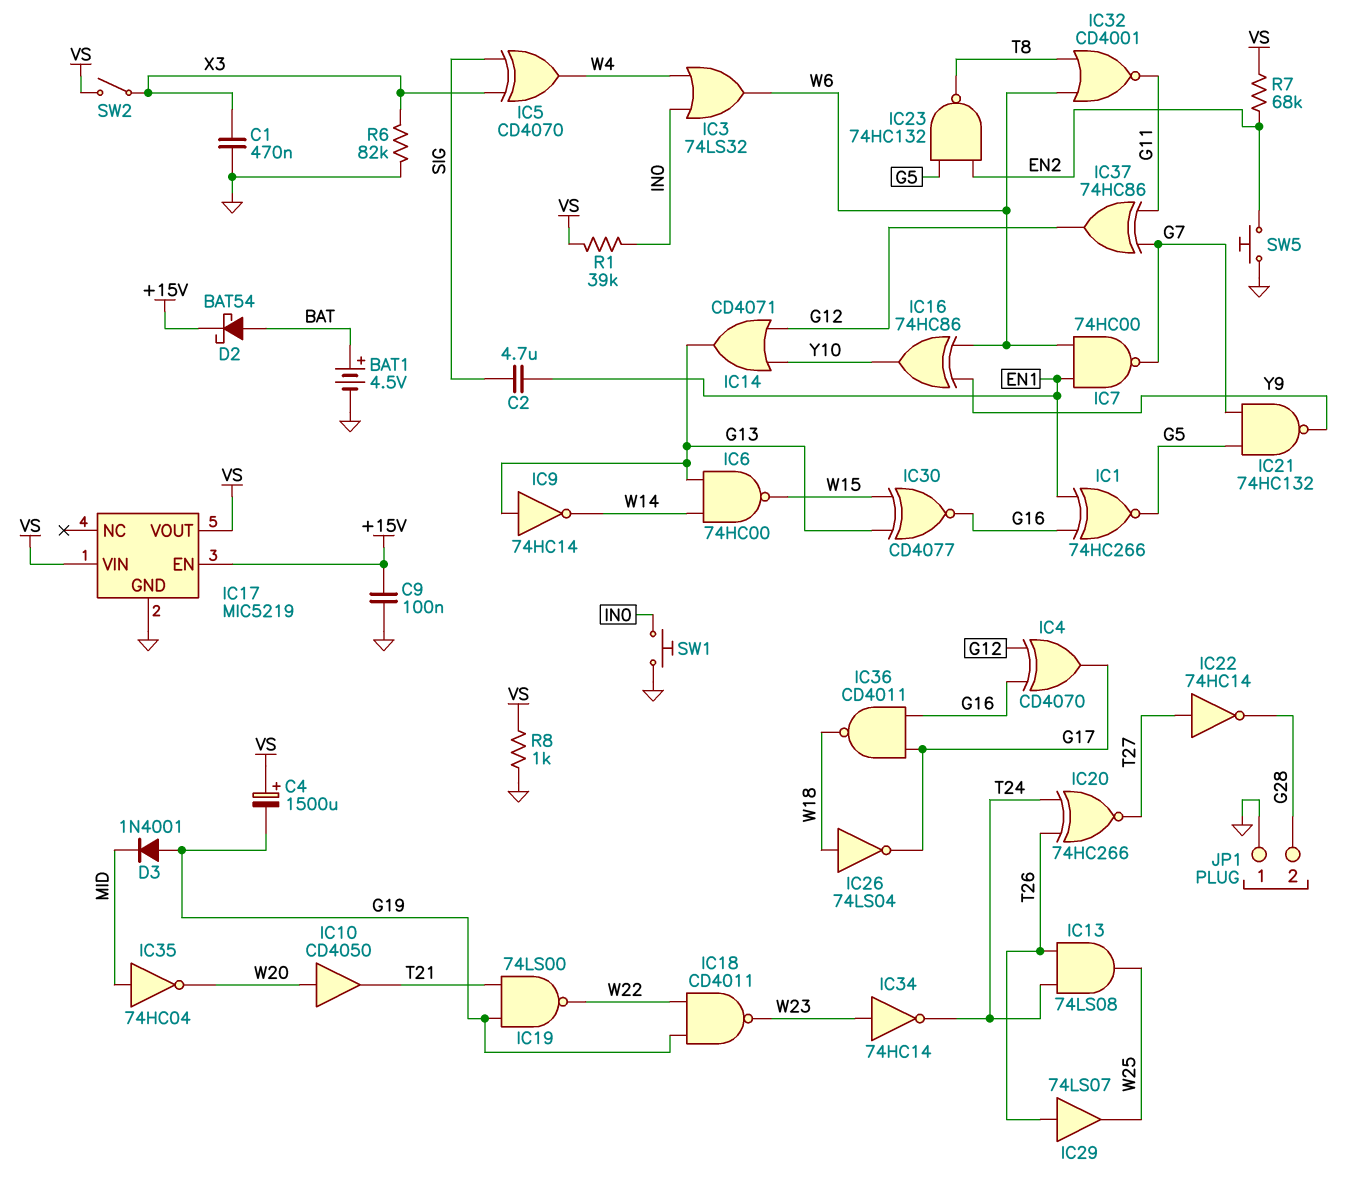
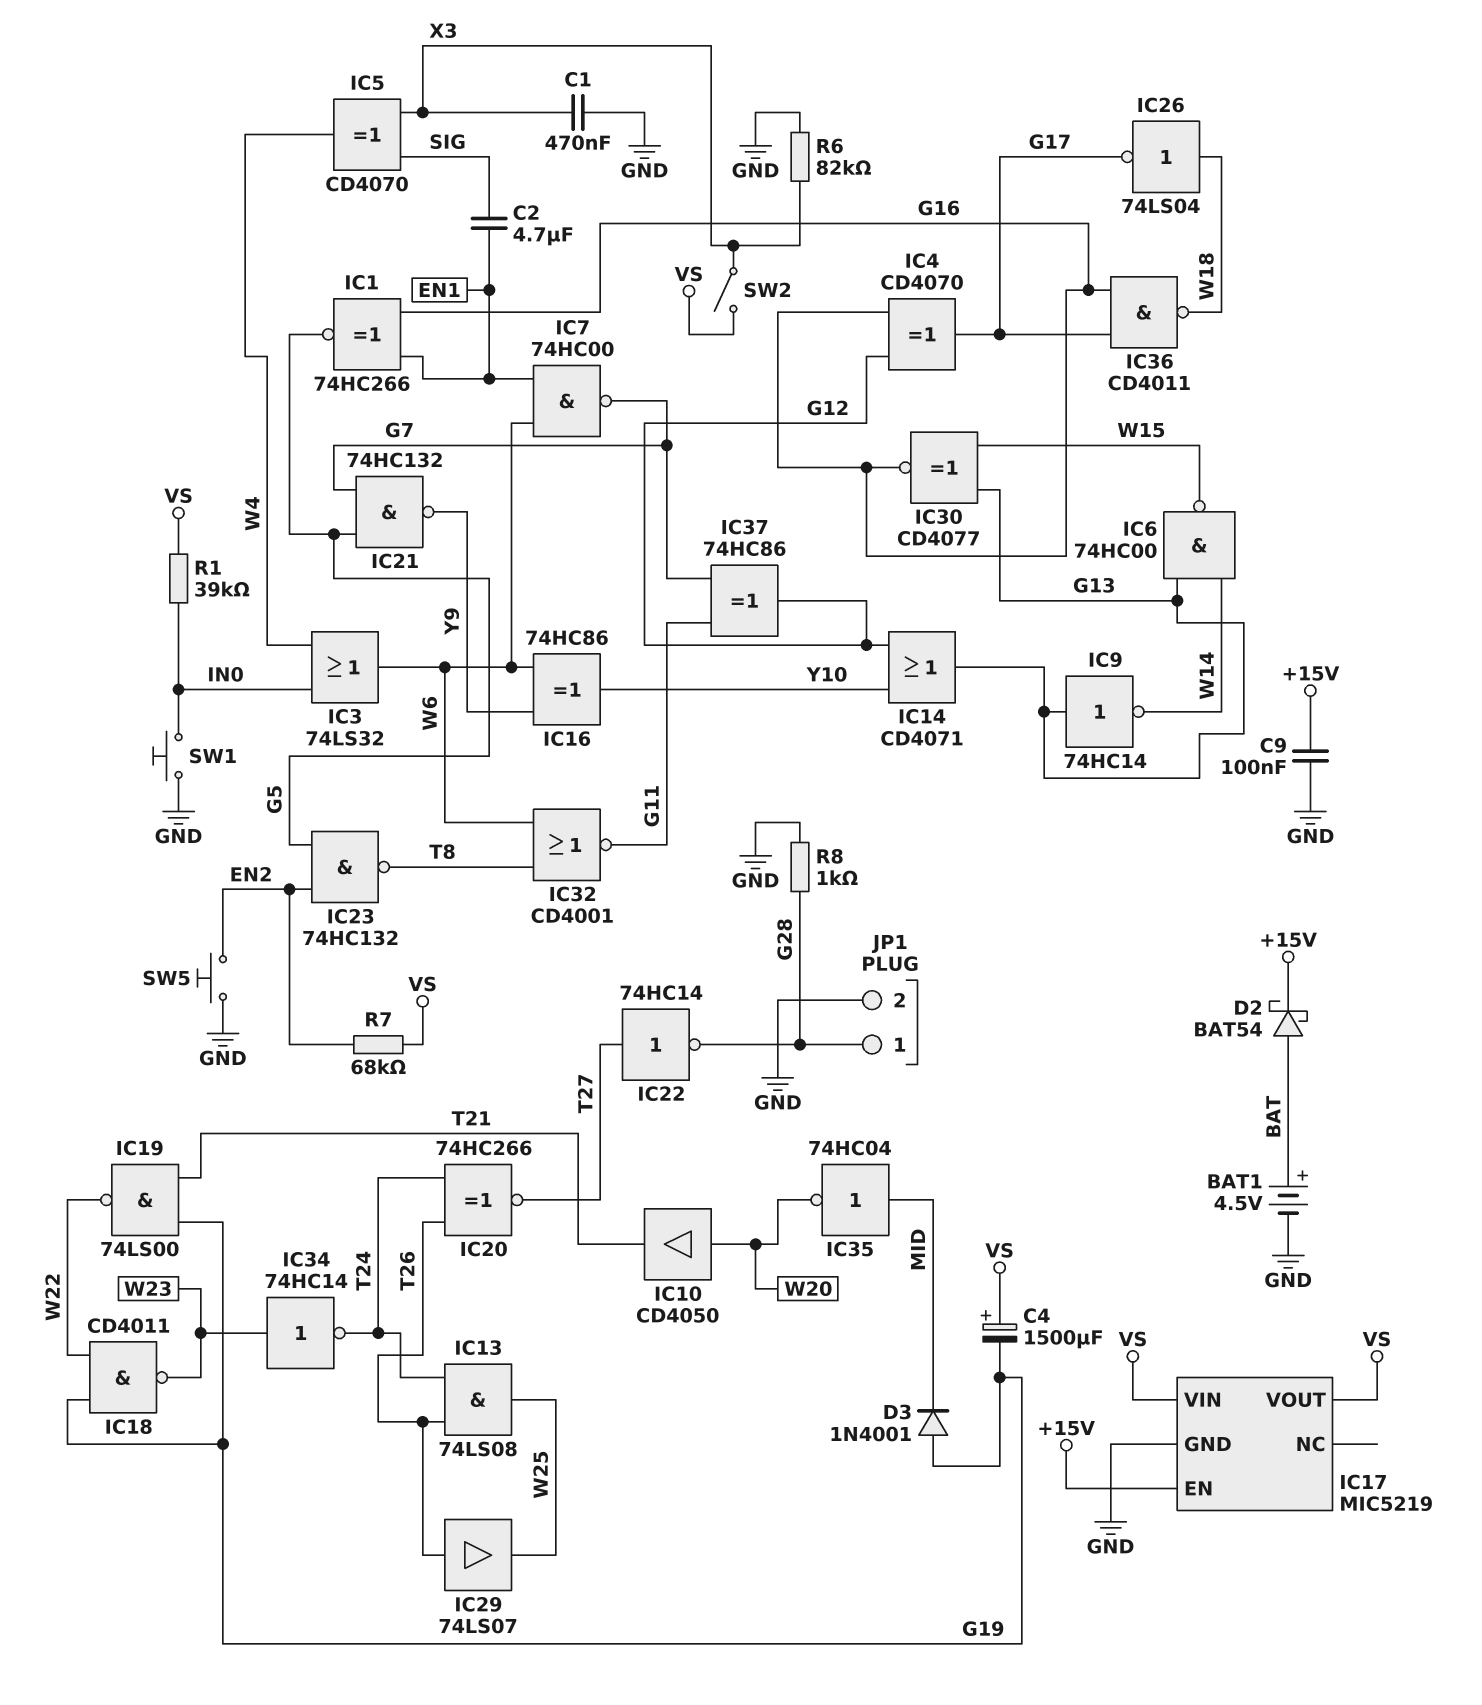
JP1 pin 1: GND -> G28
JP1 pin 2: G28 -> GND
R8: 1k (GND, VS) -> 1k (G28, GND)

